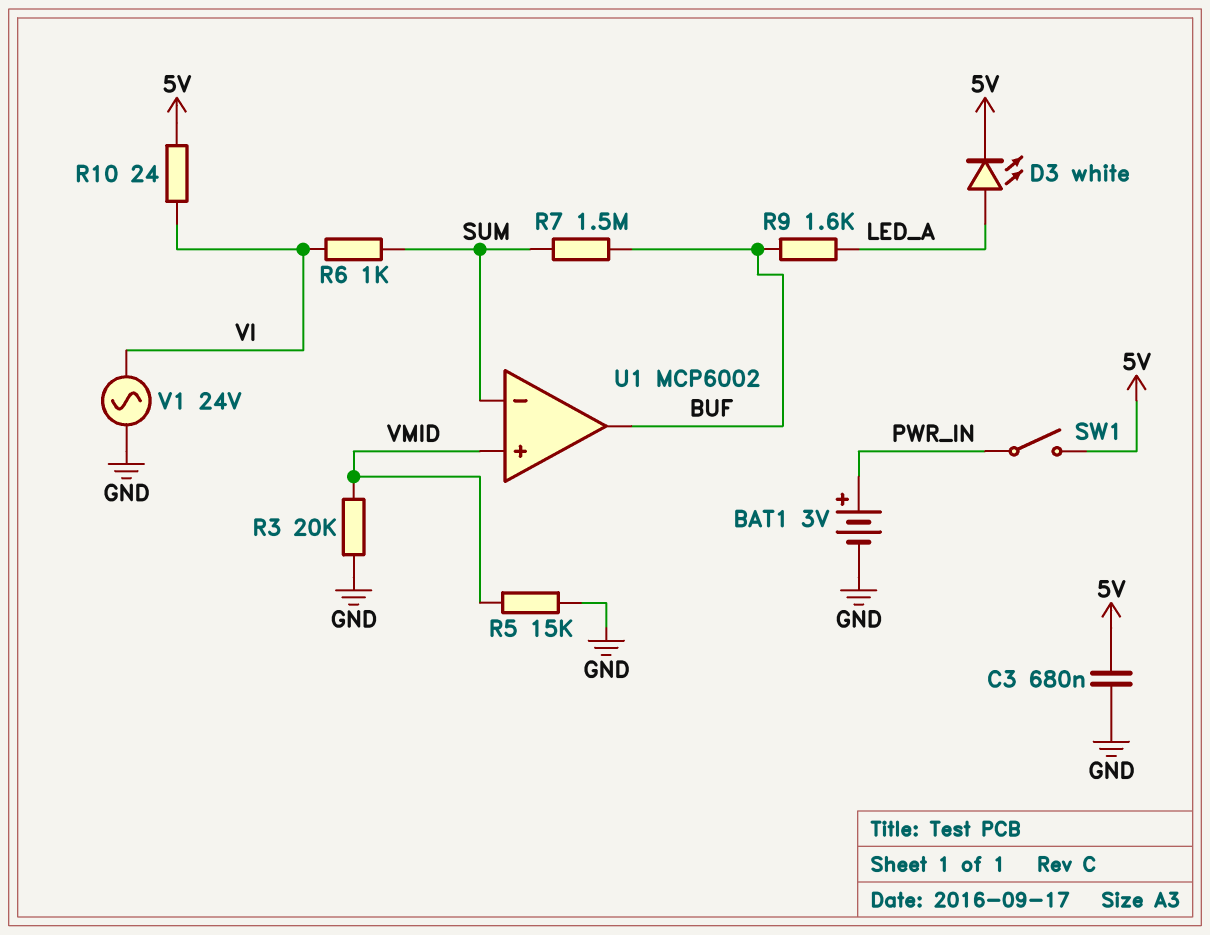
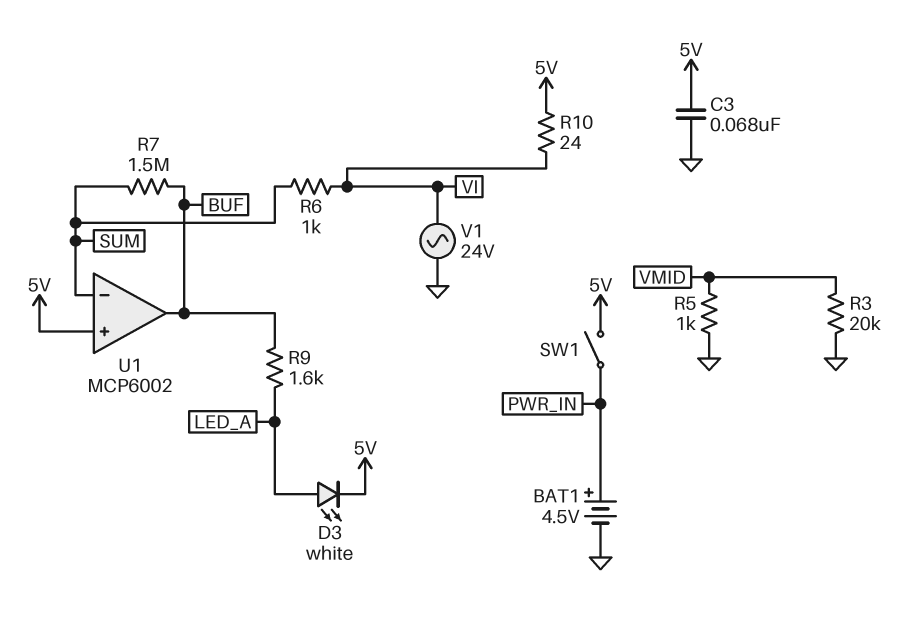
BAT1: 3V (plus PWR_IN, minus GND) -> 4.5V (plus PWR_IN, minus GND)
C3: 680nF (5V, GND) -> 68nF (5V, GND)
R5: 15k (GND, VMID) -> 1k (GND, VMID)
U1 pin in+: VMID -> 5V

